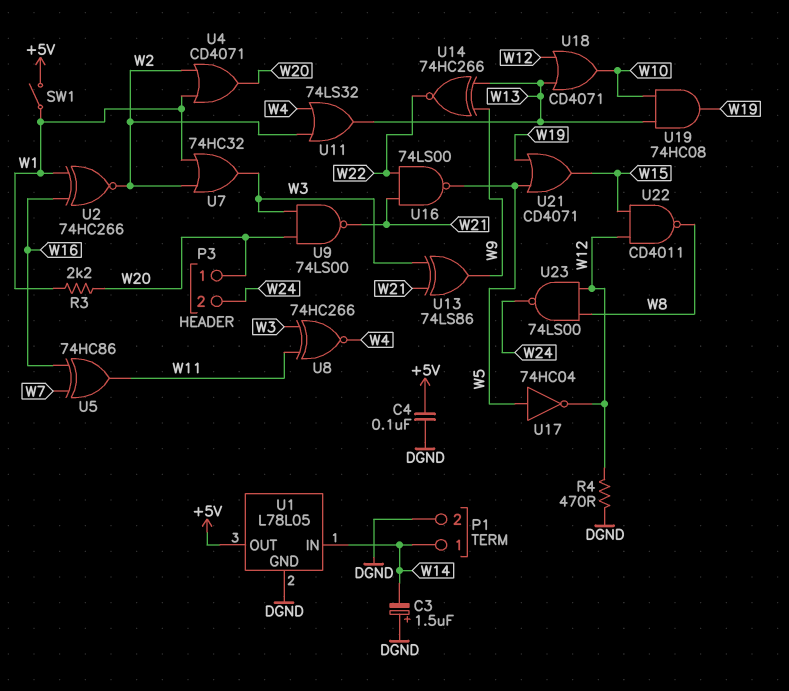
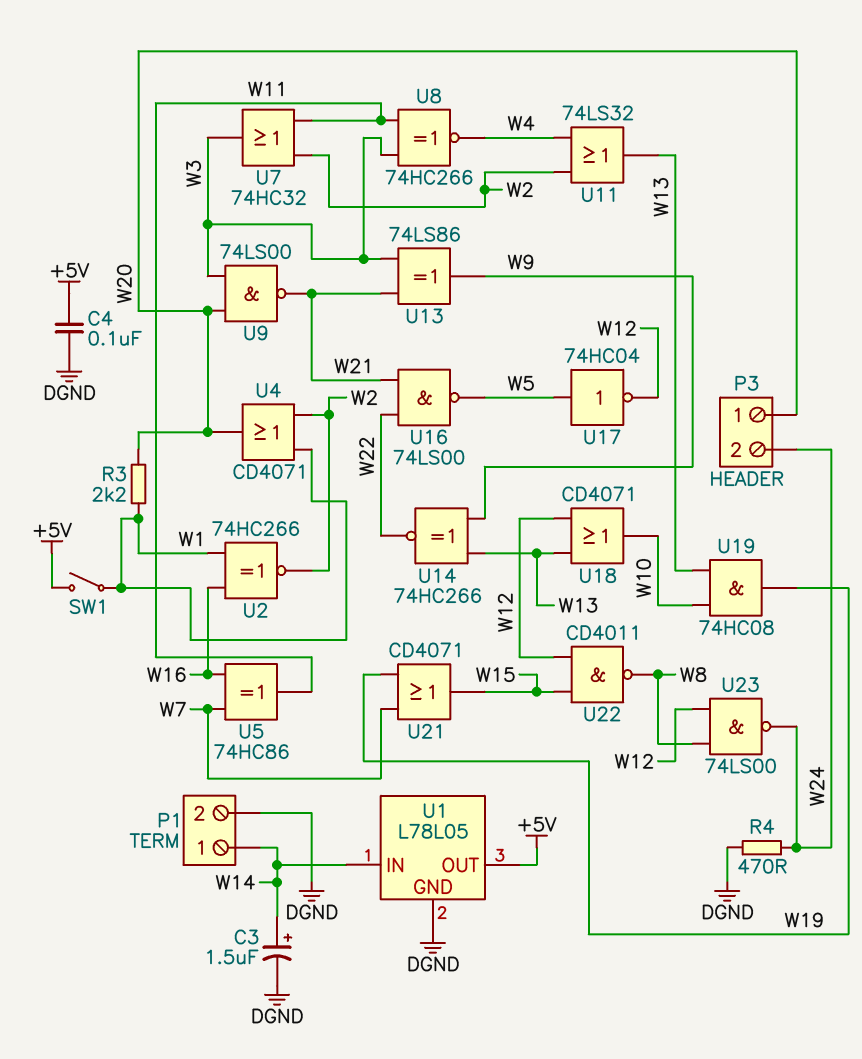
C3: 1.5uF (plus DGND, minus W14) -> 1.5uF (plus W14, minus DGND)
R4: 470 (DGND, W12) -> 470 (DGND, W24)
U7: OR 74HC32 (in W1, in W2, out W3) -> OR 74HC32 (in W2, in W11, out W3)
U21: OR CD4071 (in W5, in W19, out W15) -> OR CD4071 (in W7, in W19, out W15)

